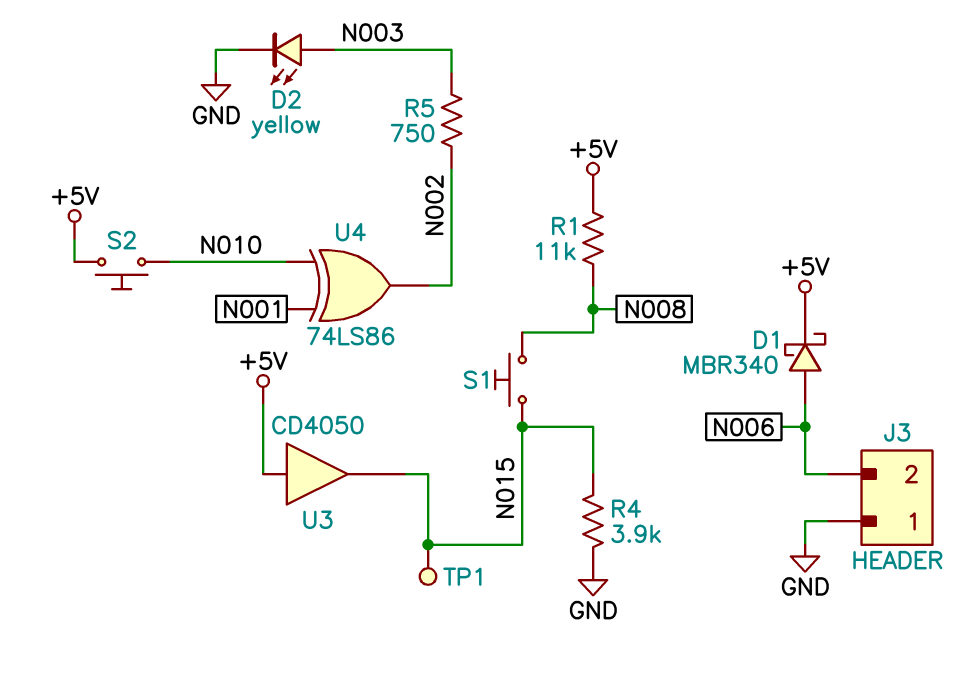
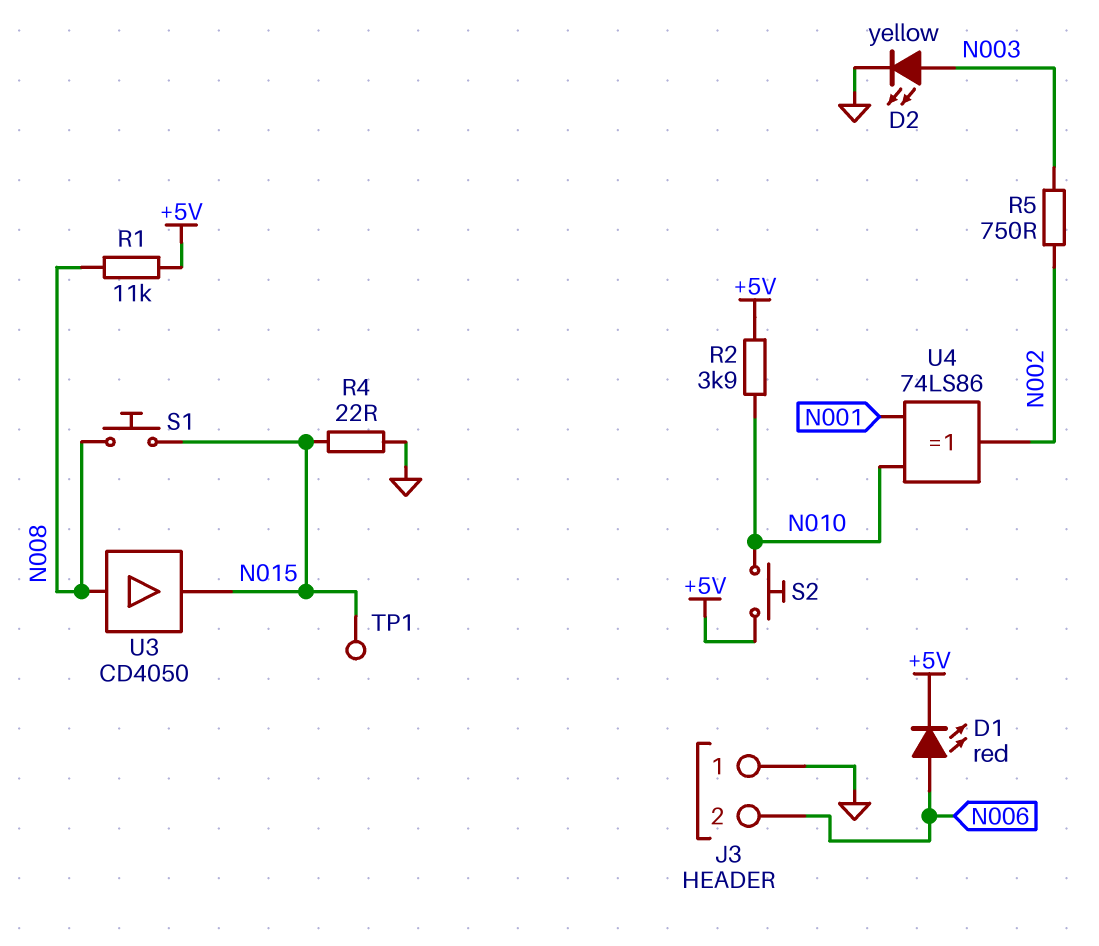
D1: schottky MBR340 (A N006, K +5V) -> LED red (A N006, K +5V)
R2: none -> 3.9k (+5V, N010)
R4: 3.9k (GND, N015) -> 22 (GND, N015)
U3: buffer CD4050 (in +5V, out N015) -> buffer CD4050 (in N008, out N015)

